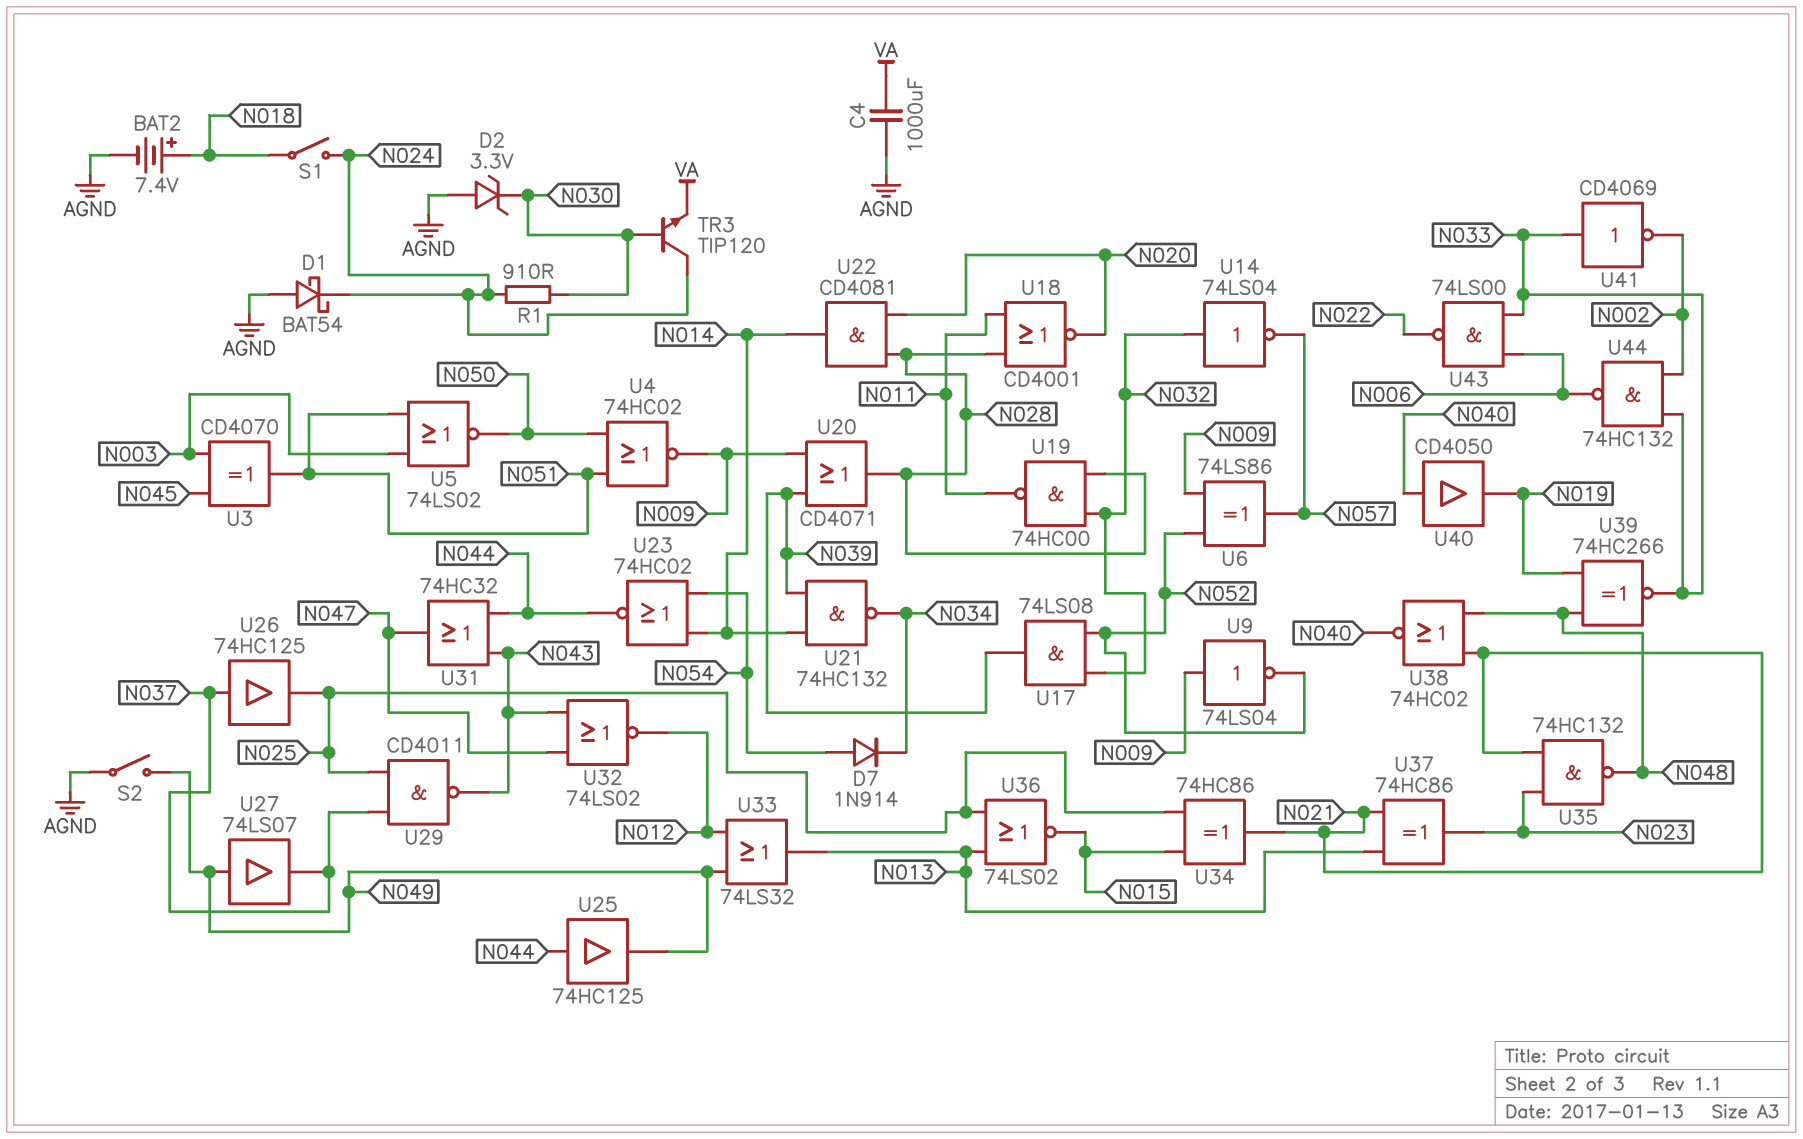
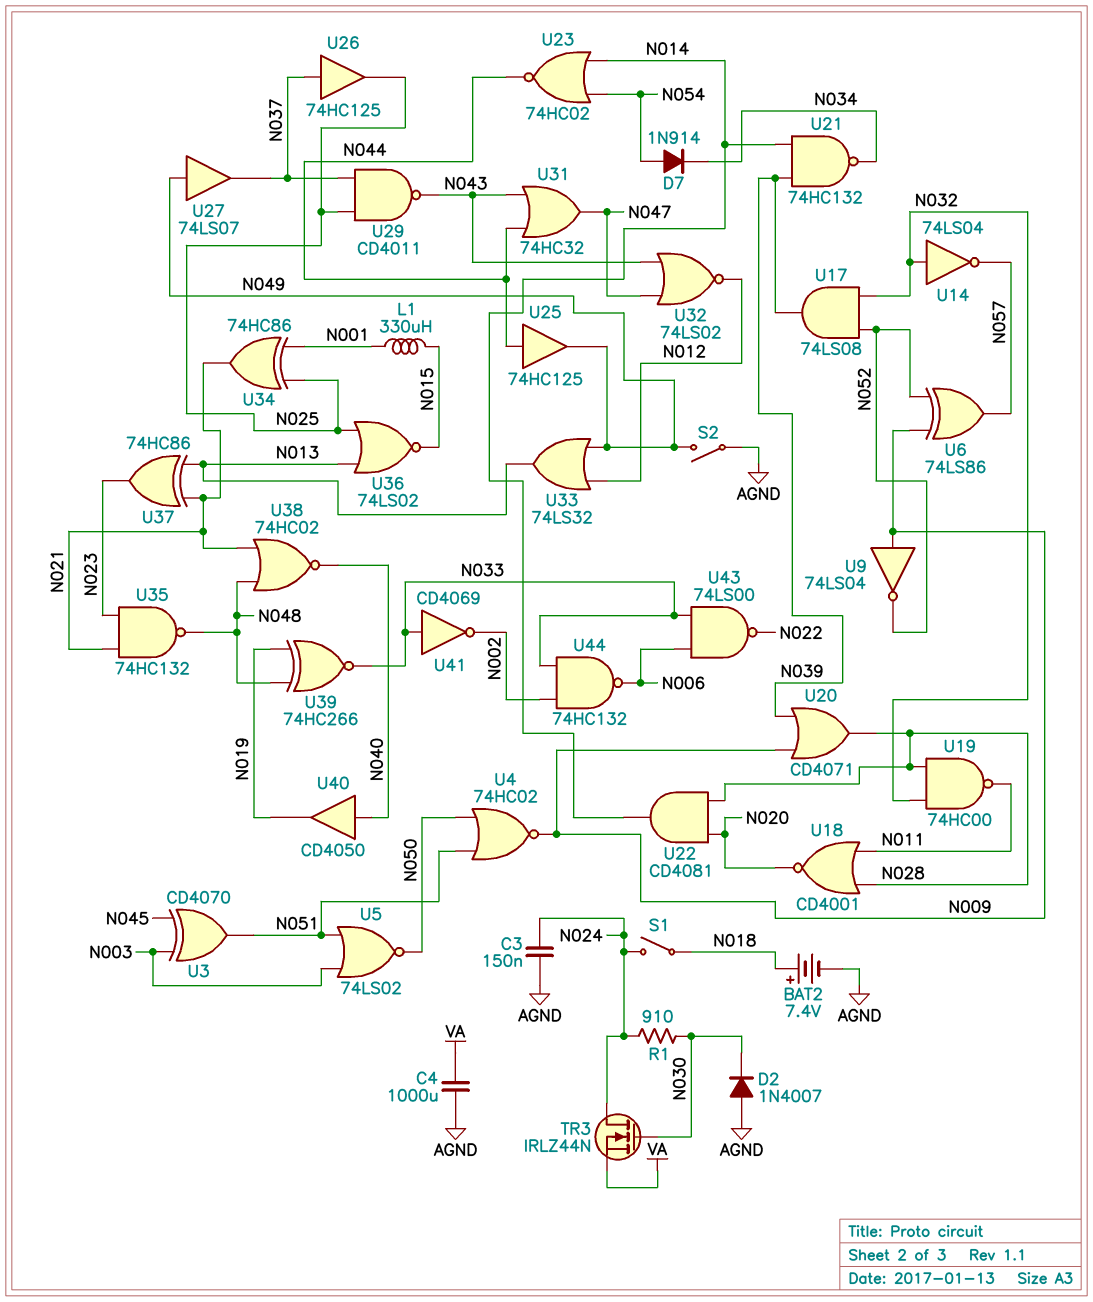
C3: none -> 150nF (AGND, N024)
D1: schottky BAT54 (A AGND, K N024) -> none
D2: zener 3.3V (A AGND, K N030) -> diode 1N4007 (A AGND, K N030)
L1: none -> 330uH (N001, N015)
TR3: NPN TIP120 (B N030, C N024, E VA) -> NMOS IRLZ44N (G N030, D N024, S VA)
U34: XOR 74HC86 (in N015, in N025, out N021) -> XOR 74HC86 (in N001, in N025, out N021)

